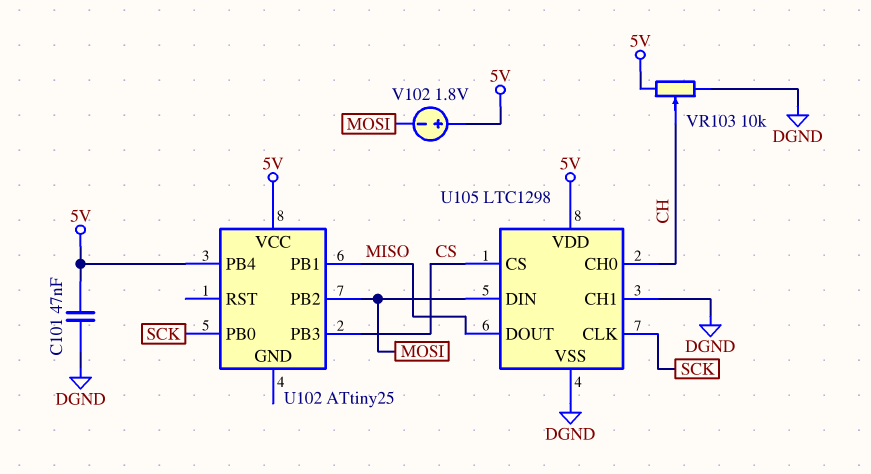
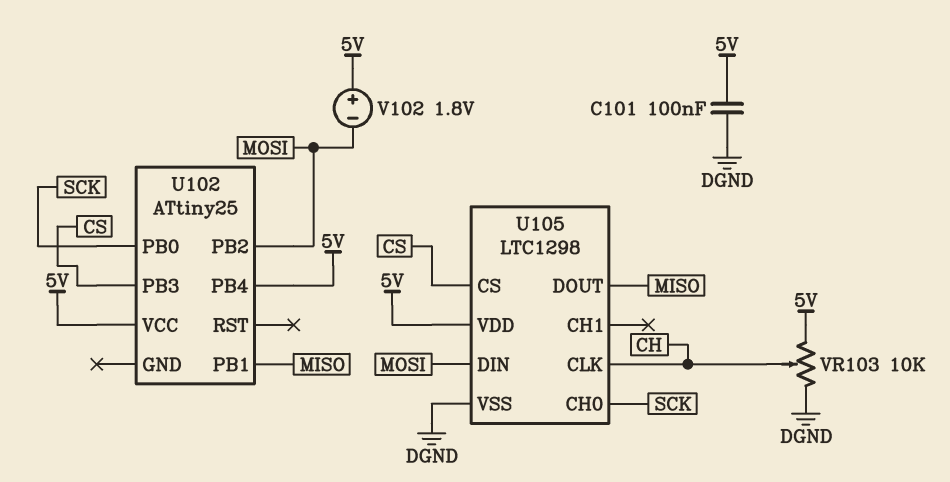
C101: 47nF (5V, DGND) -> 100nF (5V, DGND)
U105 pin CH0: CH -> SCK
U105 pin CH1: DGND -> none
U105 pin CLK: SCK -> CH

